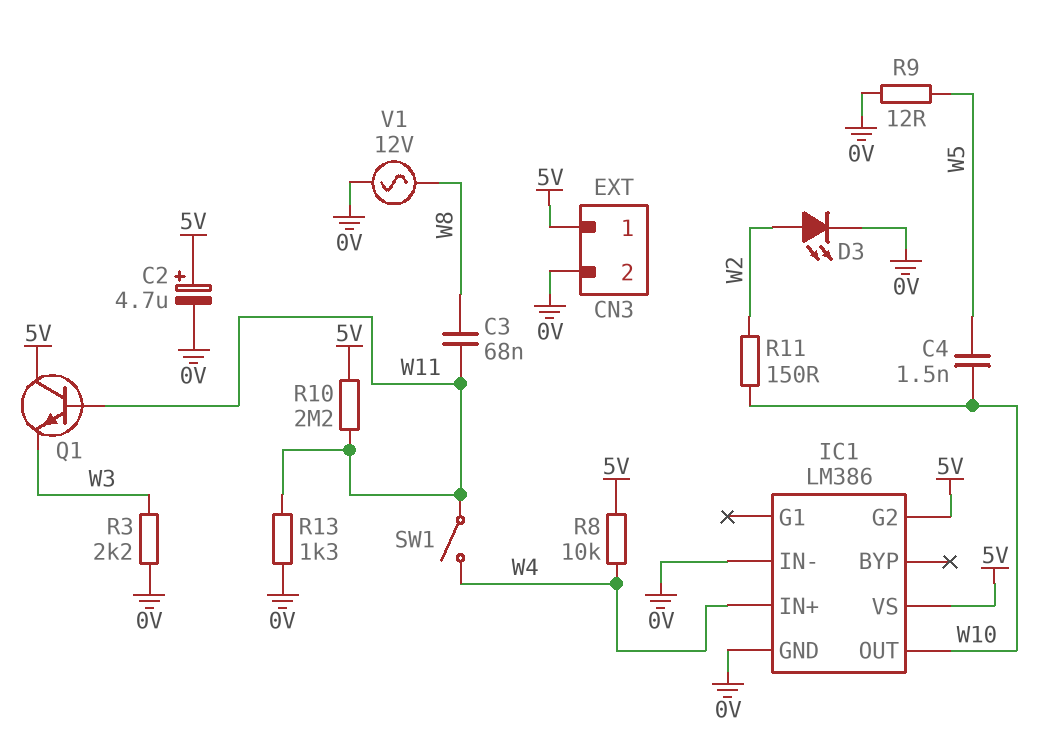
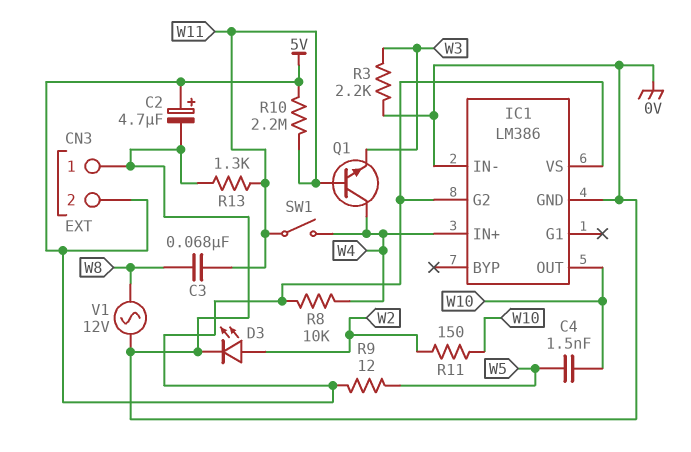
CN3 pin 1: 5V -> 0V
CN3 pin 2: 0V -> 5V
Q1: NPN (B W11, C 5V, E W3) -> NPN (B W11, C W4, E W3)
R9: 12 (0V, W5) -> 12 (5V, W5)

